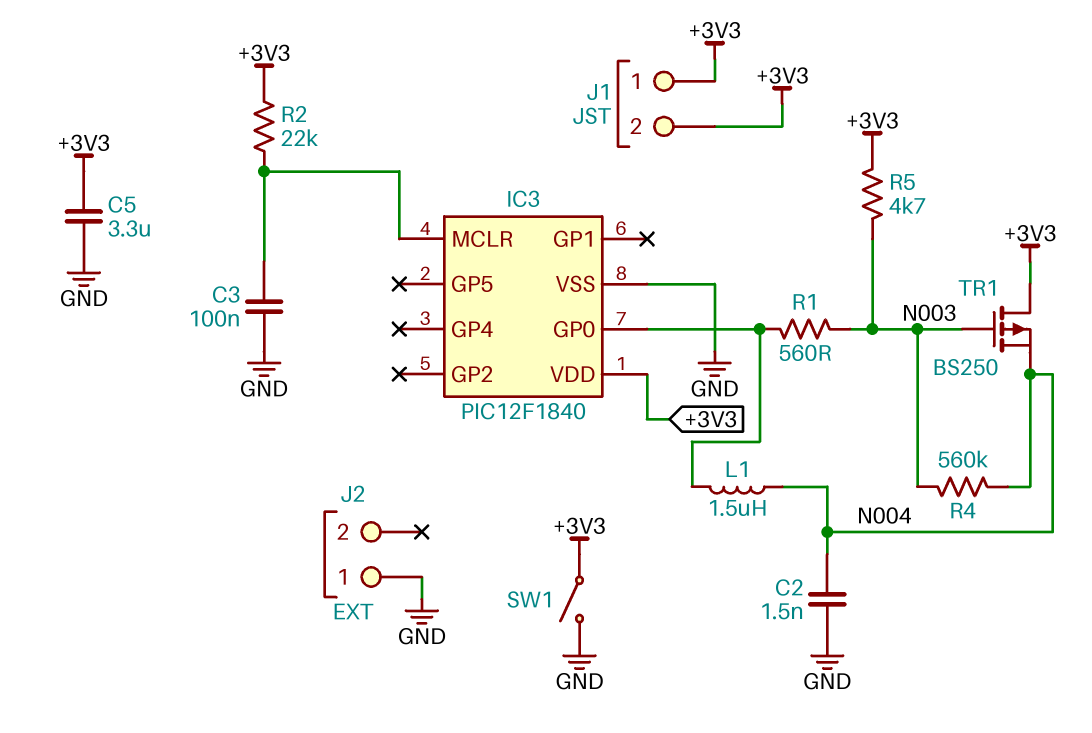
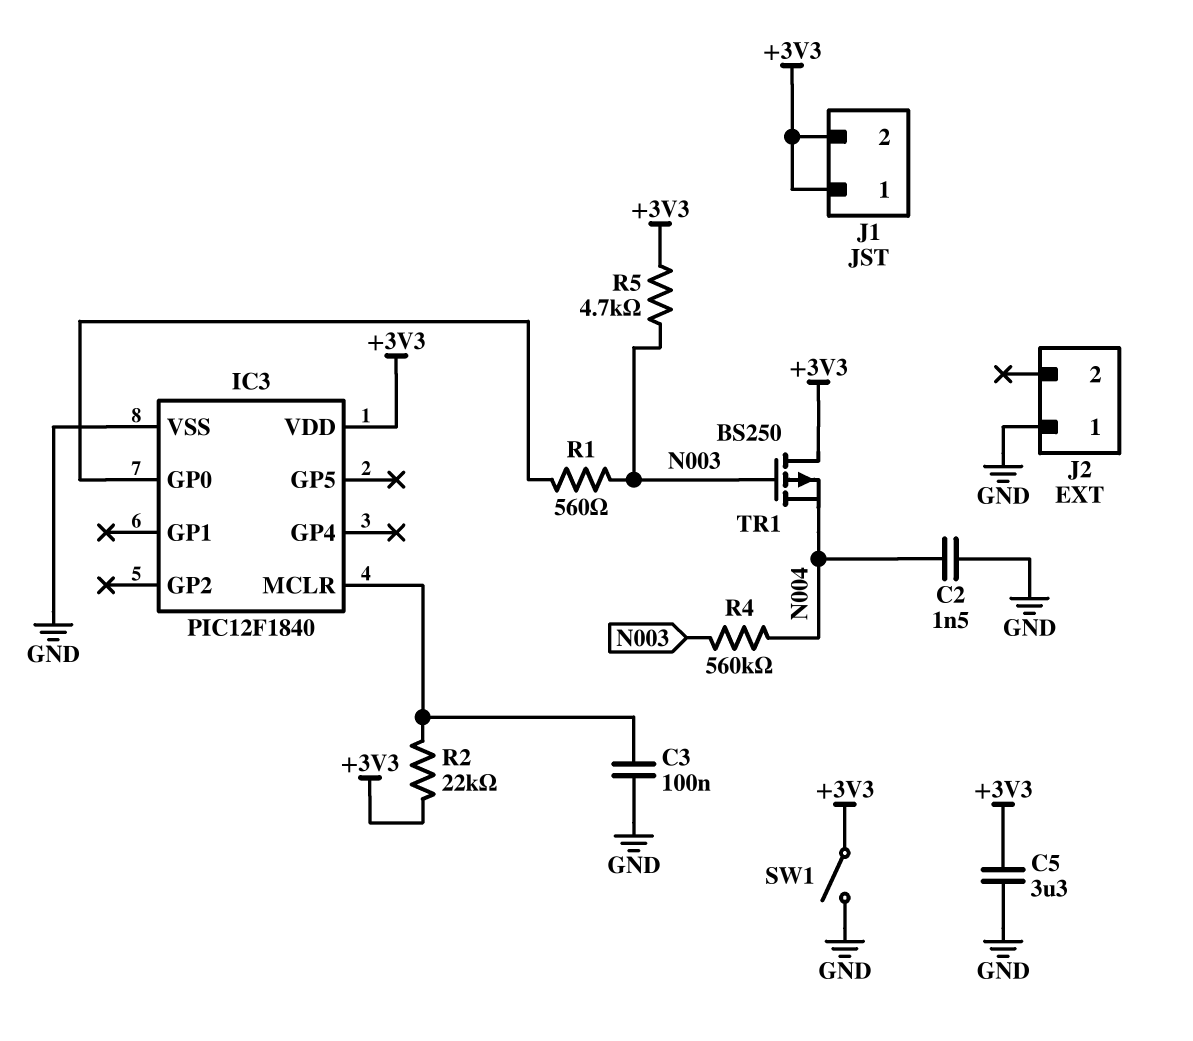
L1: 1.5uH (IC3/GP0, N004) -> none

